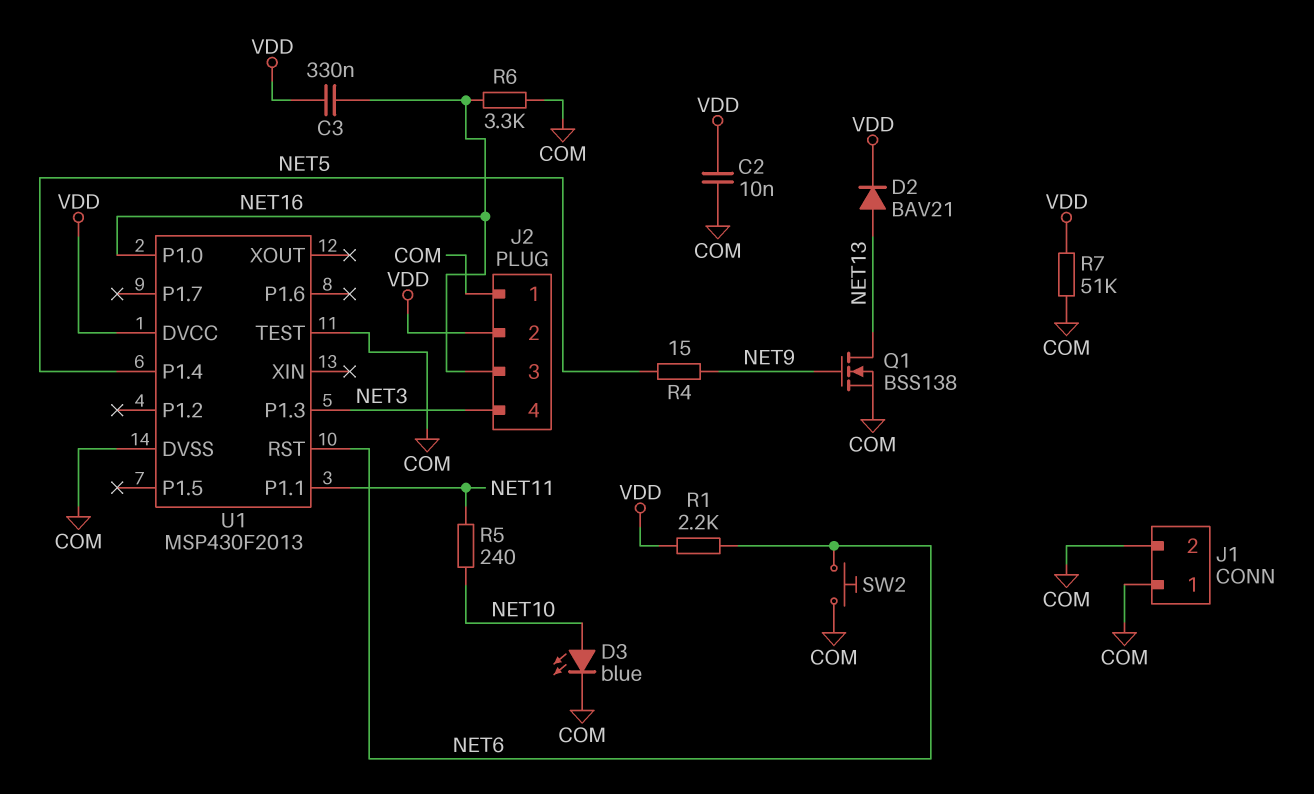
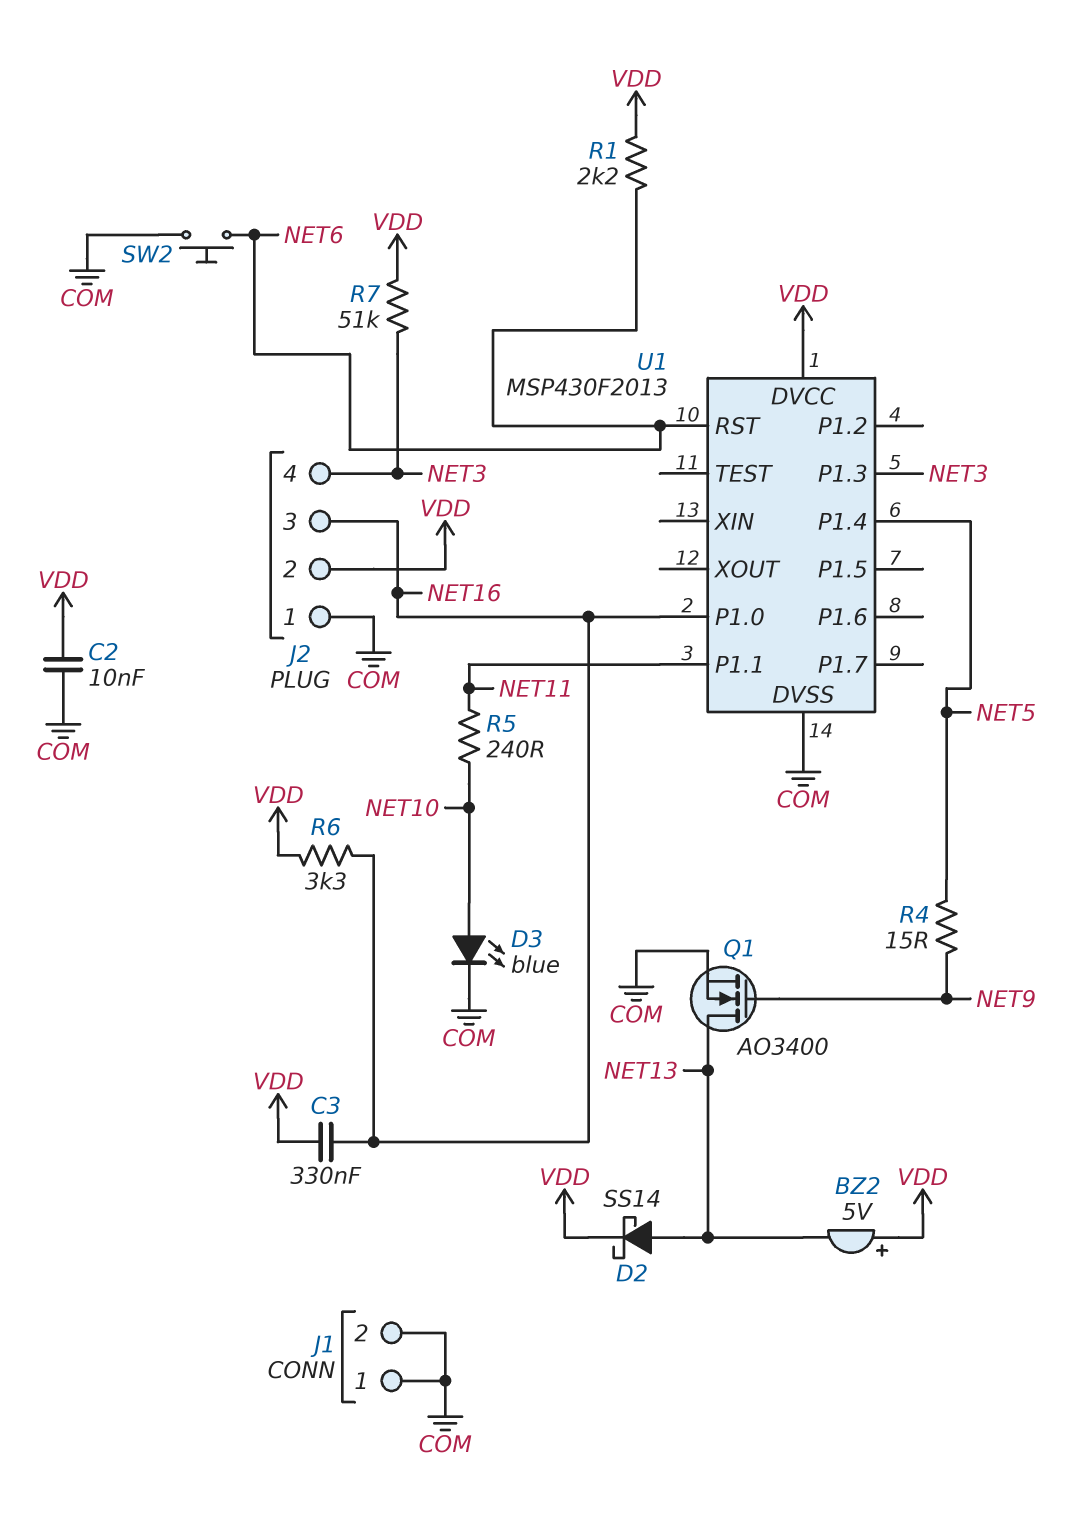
BZ2: none -> buzzer 5V (plus VDD, minus NET13)
D2: diode BAV21 (A NET13, K VDD) -> schottky SS14 (A NET13, K VDD)
Q1: NMOS BSS138 (G NET9, D NET13, S COM) -> NMOS AO3400 (G NET9, D NET13, S COM)
R6: 3.3k (COM, NET16) -> 3.3k (NET16, VDD)
R7: 51k (COM, VDD) -> 51k (NET3, VDD)
U1 pin TEST: COM -> none

